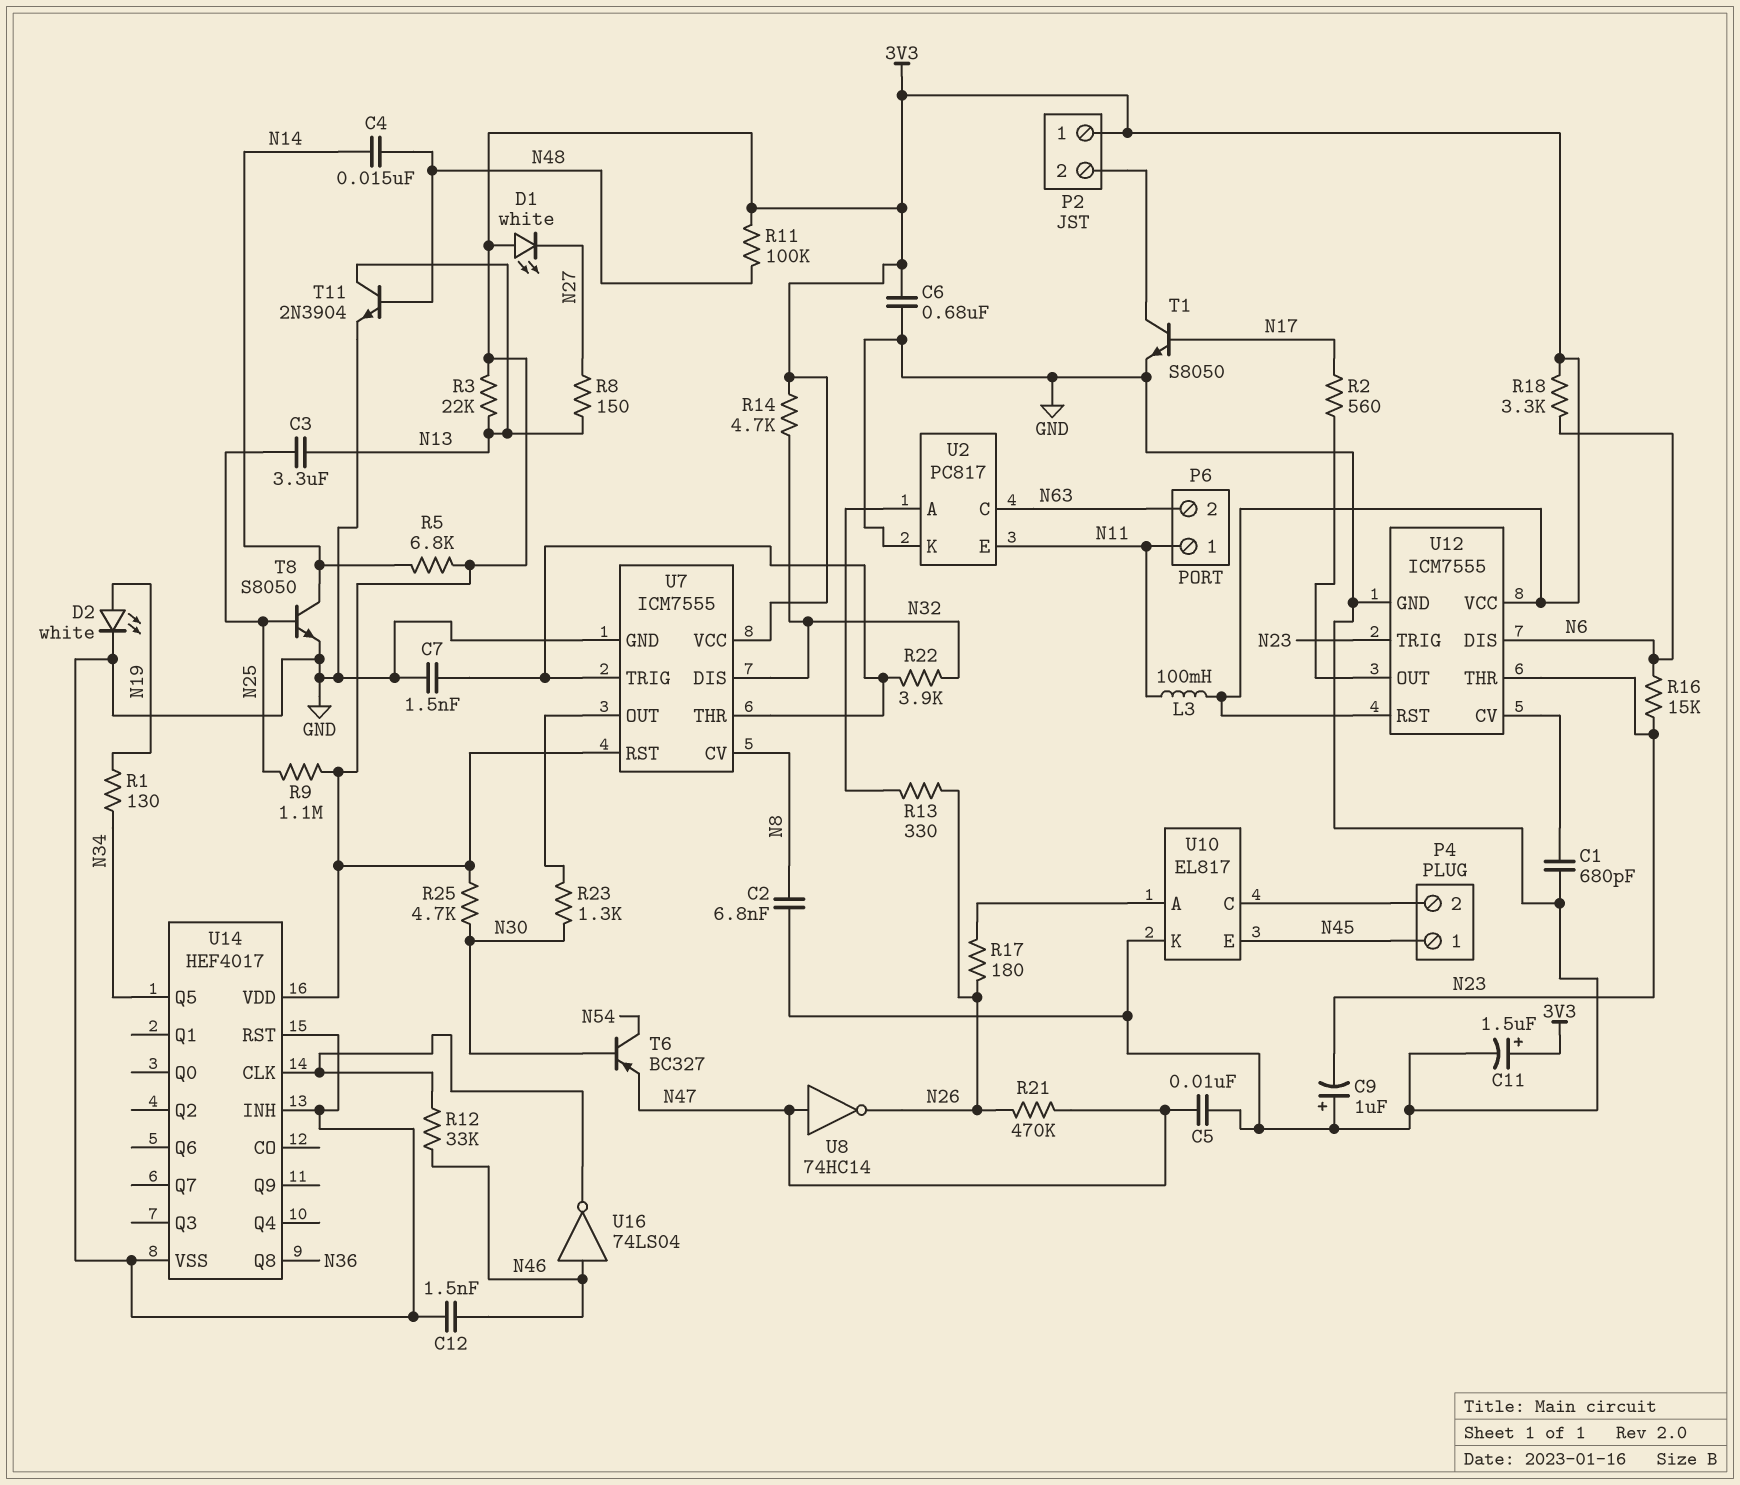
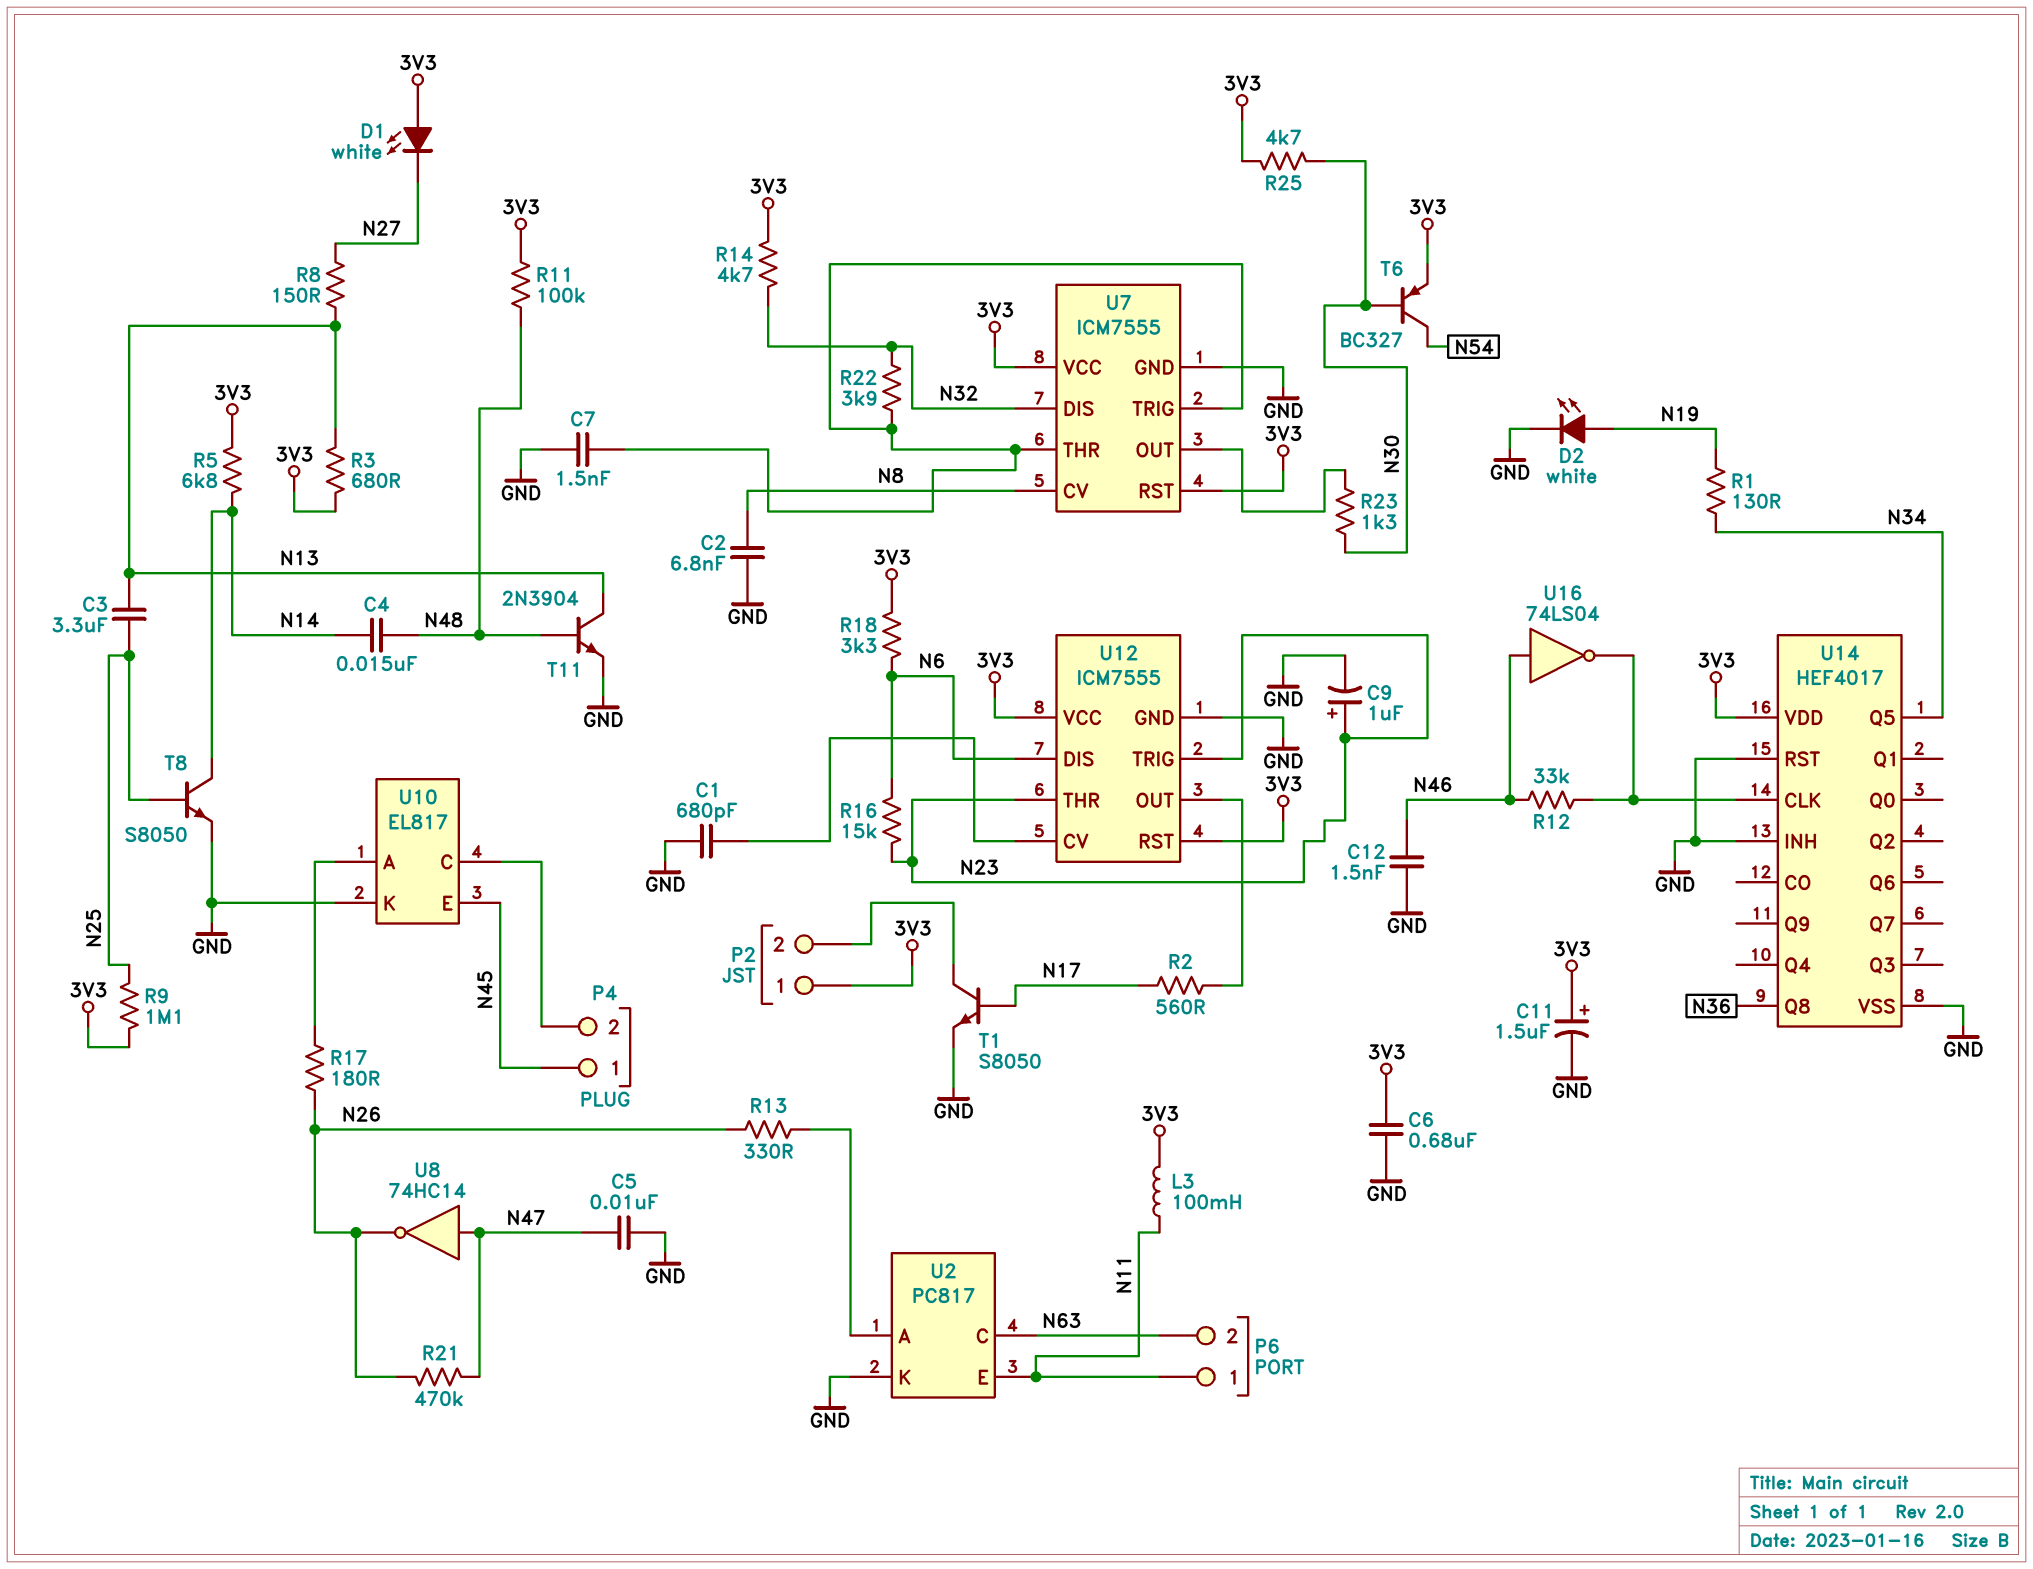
C9: 1uF (plus GND, minus N23) -> 1uF (plus N23, minus GND)
R3: 22k (3V3, N13) -> 680 (3V3, N13)
T6: PNP BC327 (B N30, C N54, E N47) -> PNP BC327 (B N30, C N54, E 3V3)

